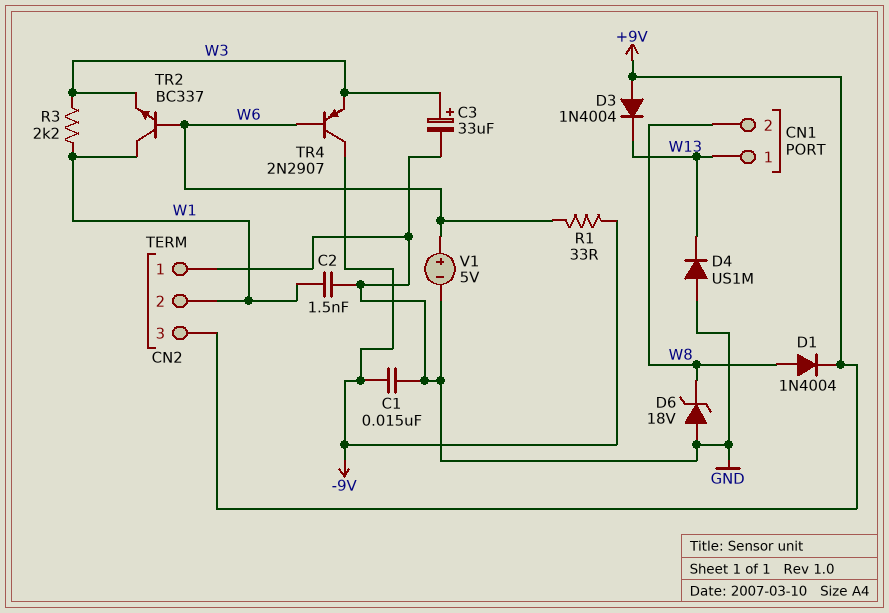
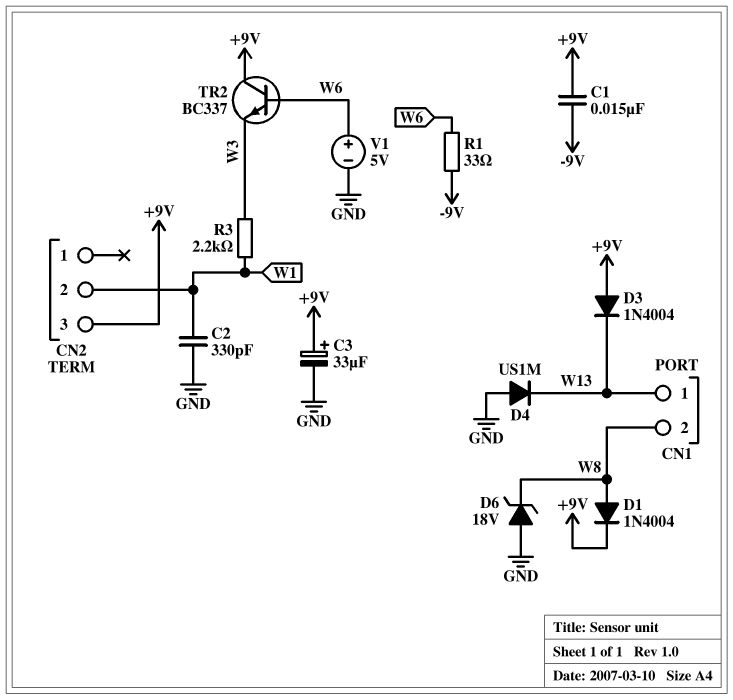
C1: 15nF (-9V, GND) -> 15nF (+9V, -9V)
C2: 1.5nF (GND, W1) -> 330pF (GND, W1)
C3: 33uF (plus W3, minus GND) -> 33uF (plus +9V, minus GND)
CN2 pin 1: GND -> none
TR2: NPN BC337 (B W6, C W1, E W3) -> NPN BC337 (B W6, C +9V, E W3)
TR4: PNP 2N2907 (B W6, C -9V, E W3) -> none

